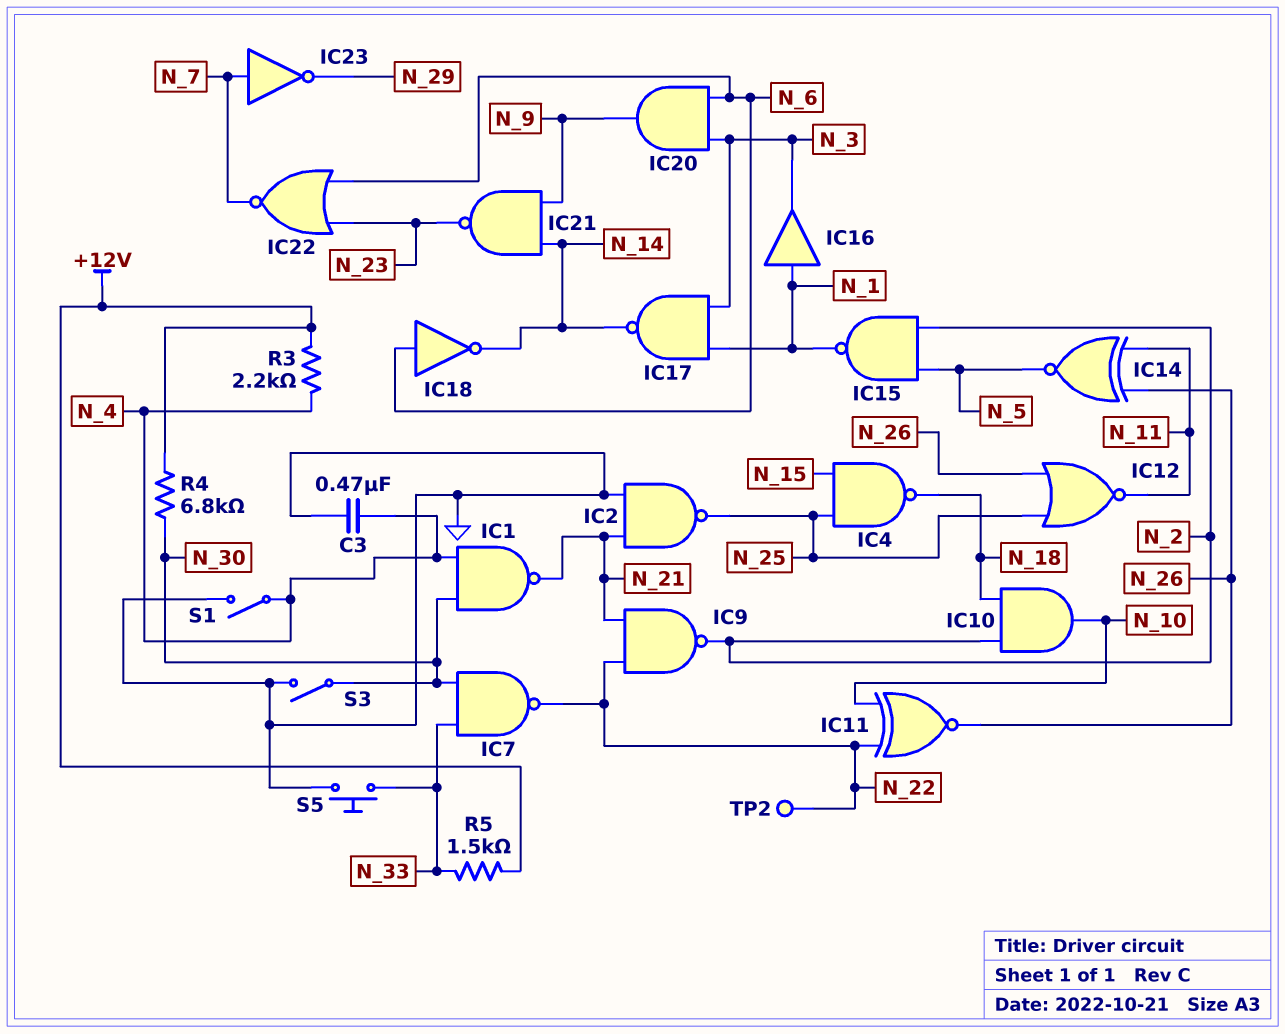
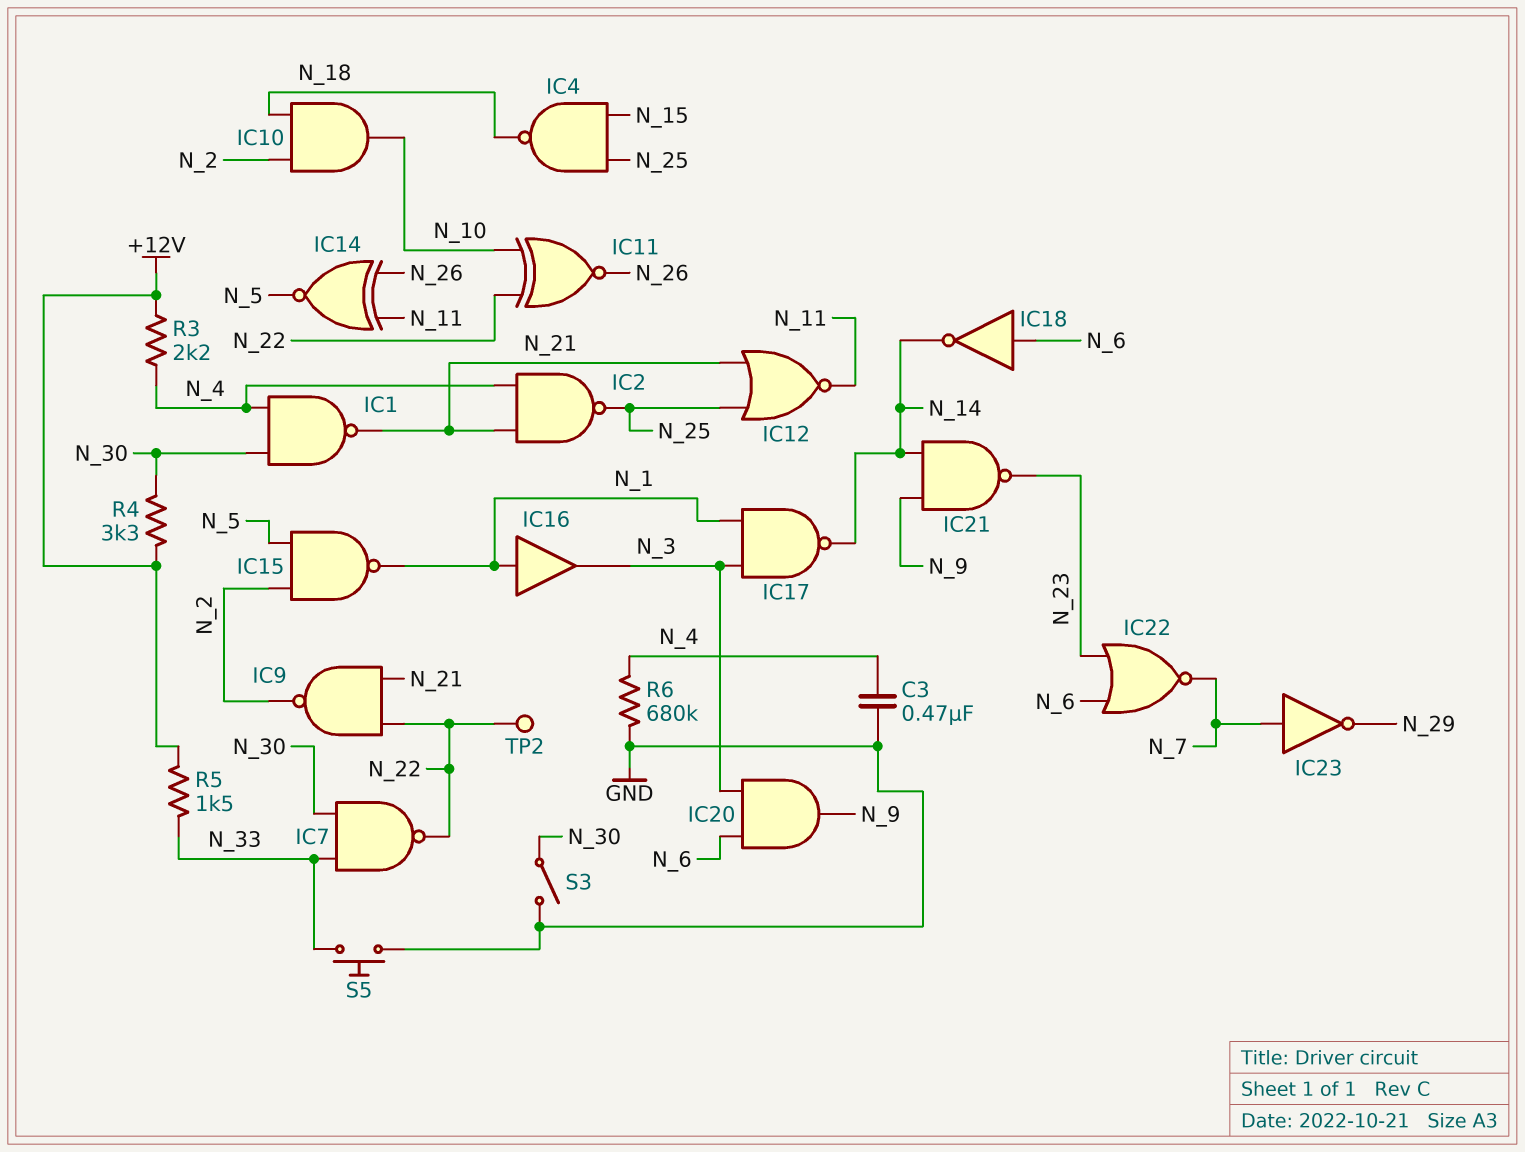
IC2: NAND (in GND, in N_21, out N_25) -> NAND (in N_4, in N_21, out N_25)
IC12: NOR (in N_25, in N_26, out N_11) -> NOR (in N_21, in N_25, out N_11)
R4: 6.8k (+12V, N_30) -> 3.3k (+12V, N_30)
R6: none -> 680k (GND, N_4)
S1: switch (GND, N_4) -> none

